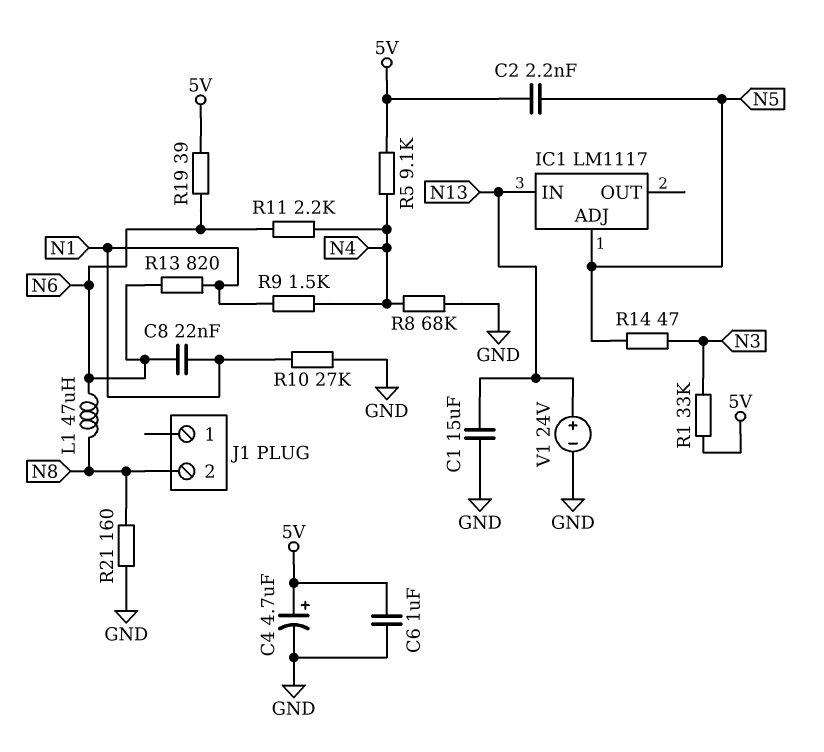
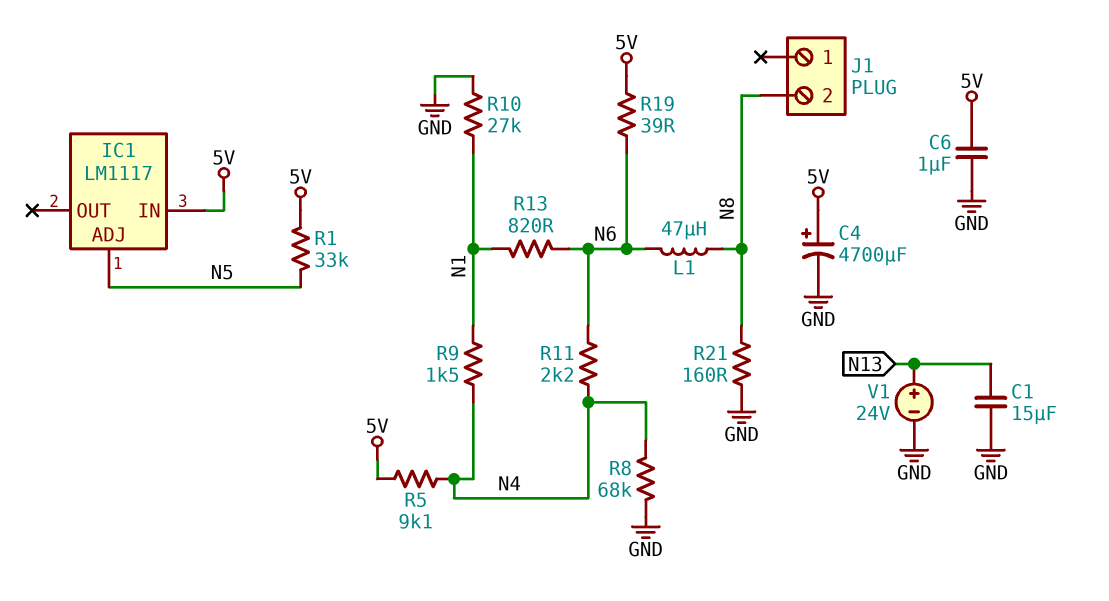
C2: 2.2nF (5V, N5) -> none
C4: 4.7uF (plus 5V, minus GND) -> 4700uF (plus 5V, minus GND)
C8: 22nF (N1, N6) -> none
IC1 pin IN: N13 -> 5V
R1: 33k (5V, N3) -> 33k (5V, N5)
R14: 47 (N3, N5) -> none

